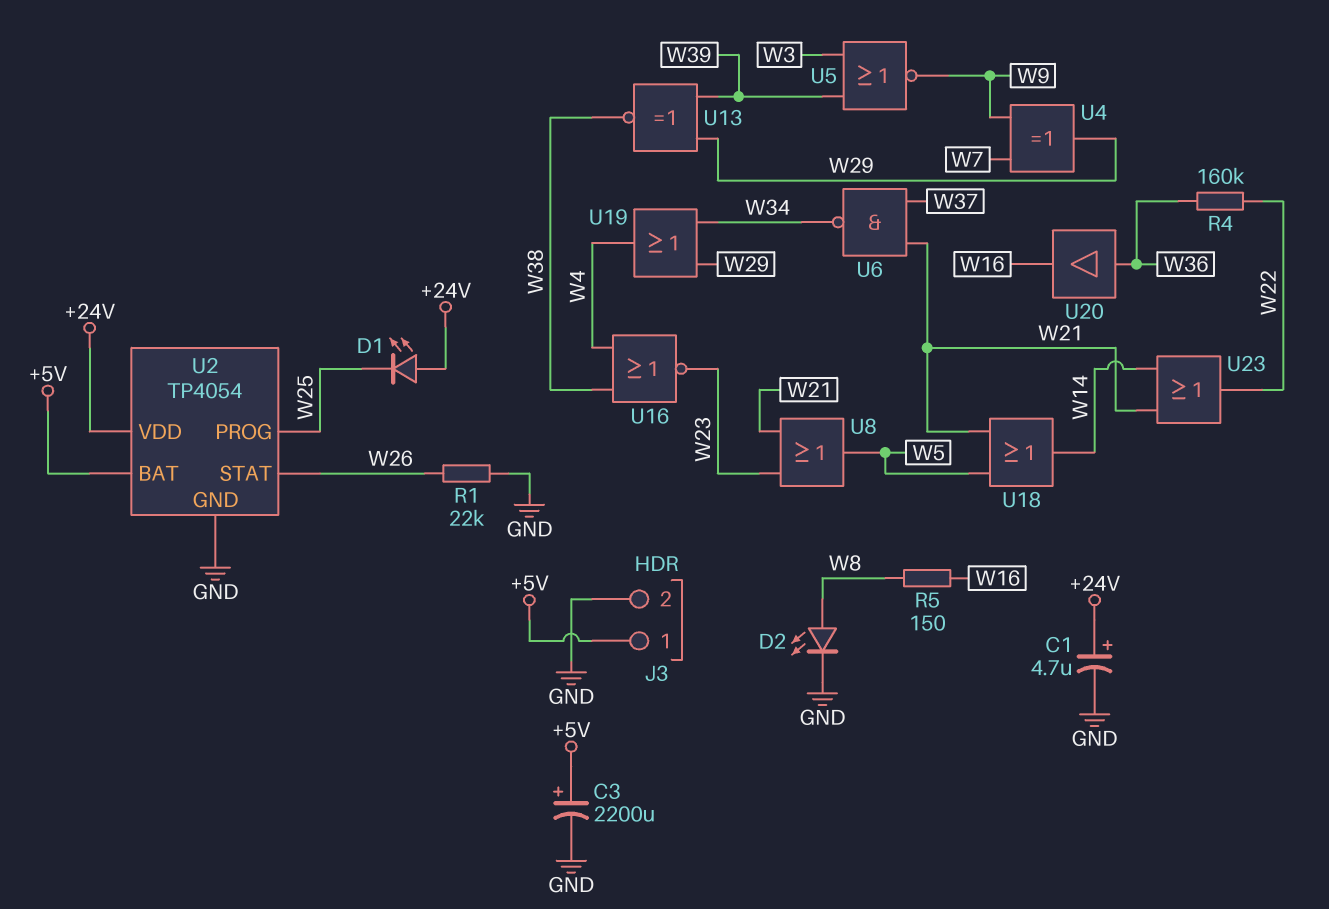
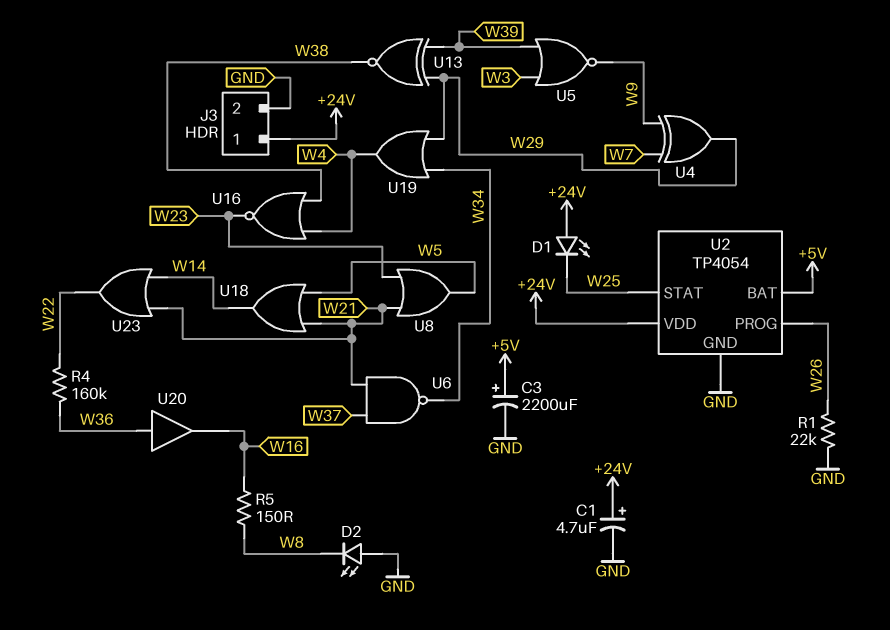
D2: LED (A W8, K GND) -> LED (A GND, K W8)
J3 pin 1: +5V -> +24V
U2 pin PROG: W25 -> W26
U2 pin STAT: W26 -> W25

